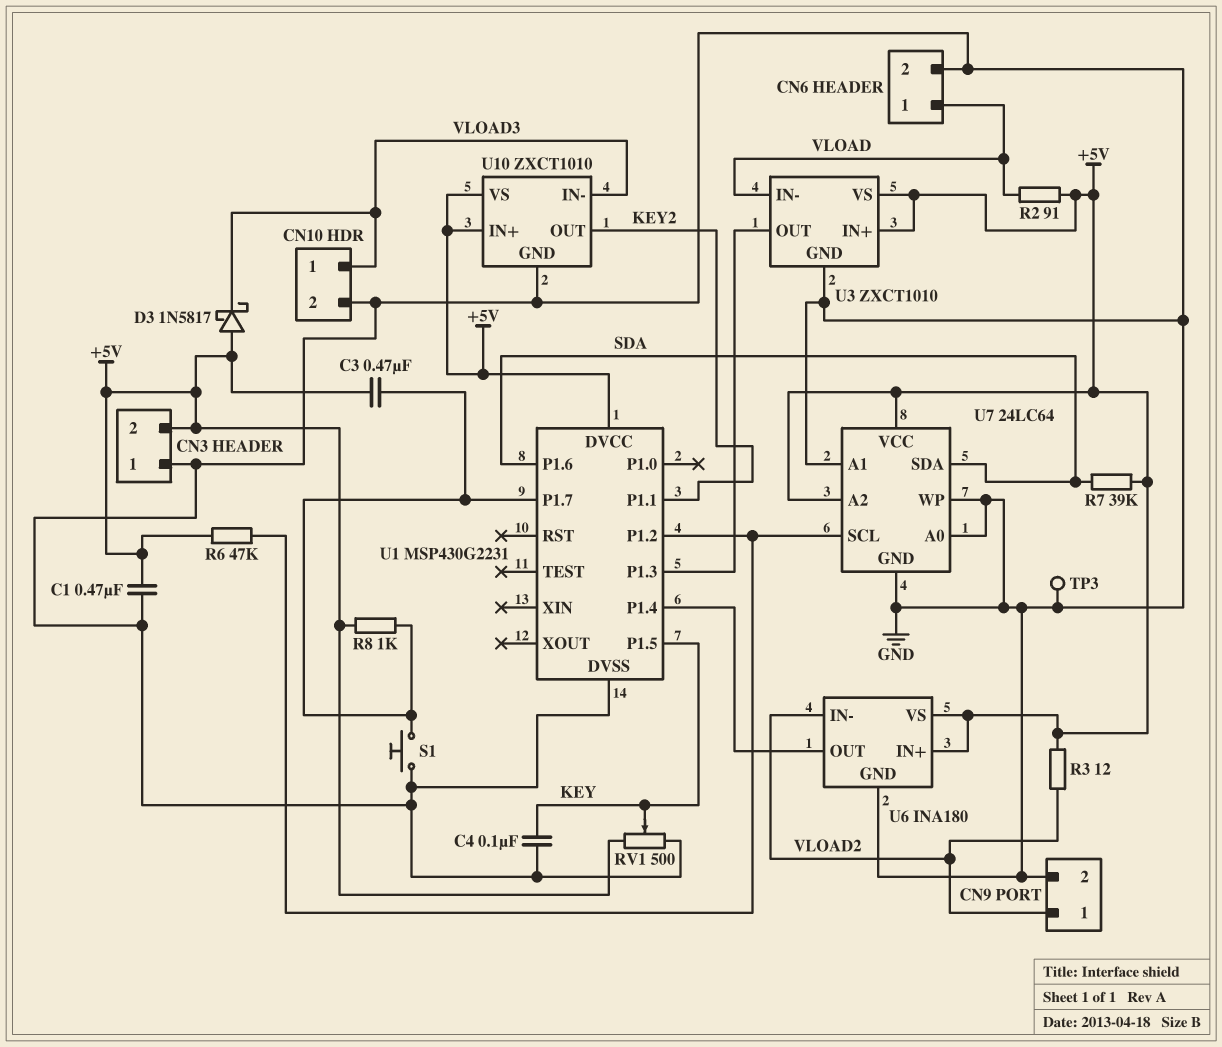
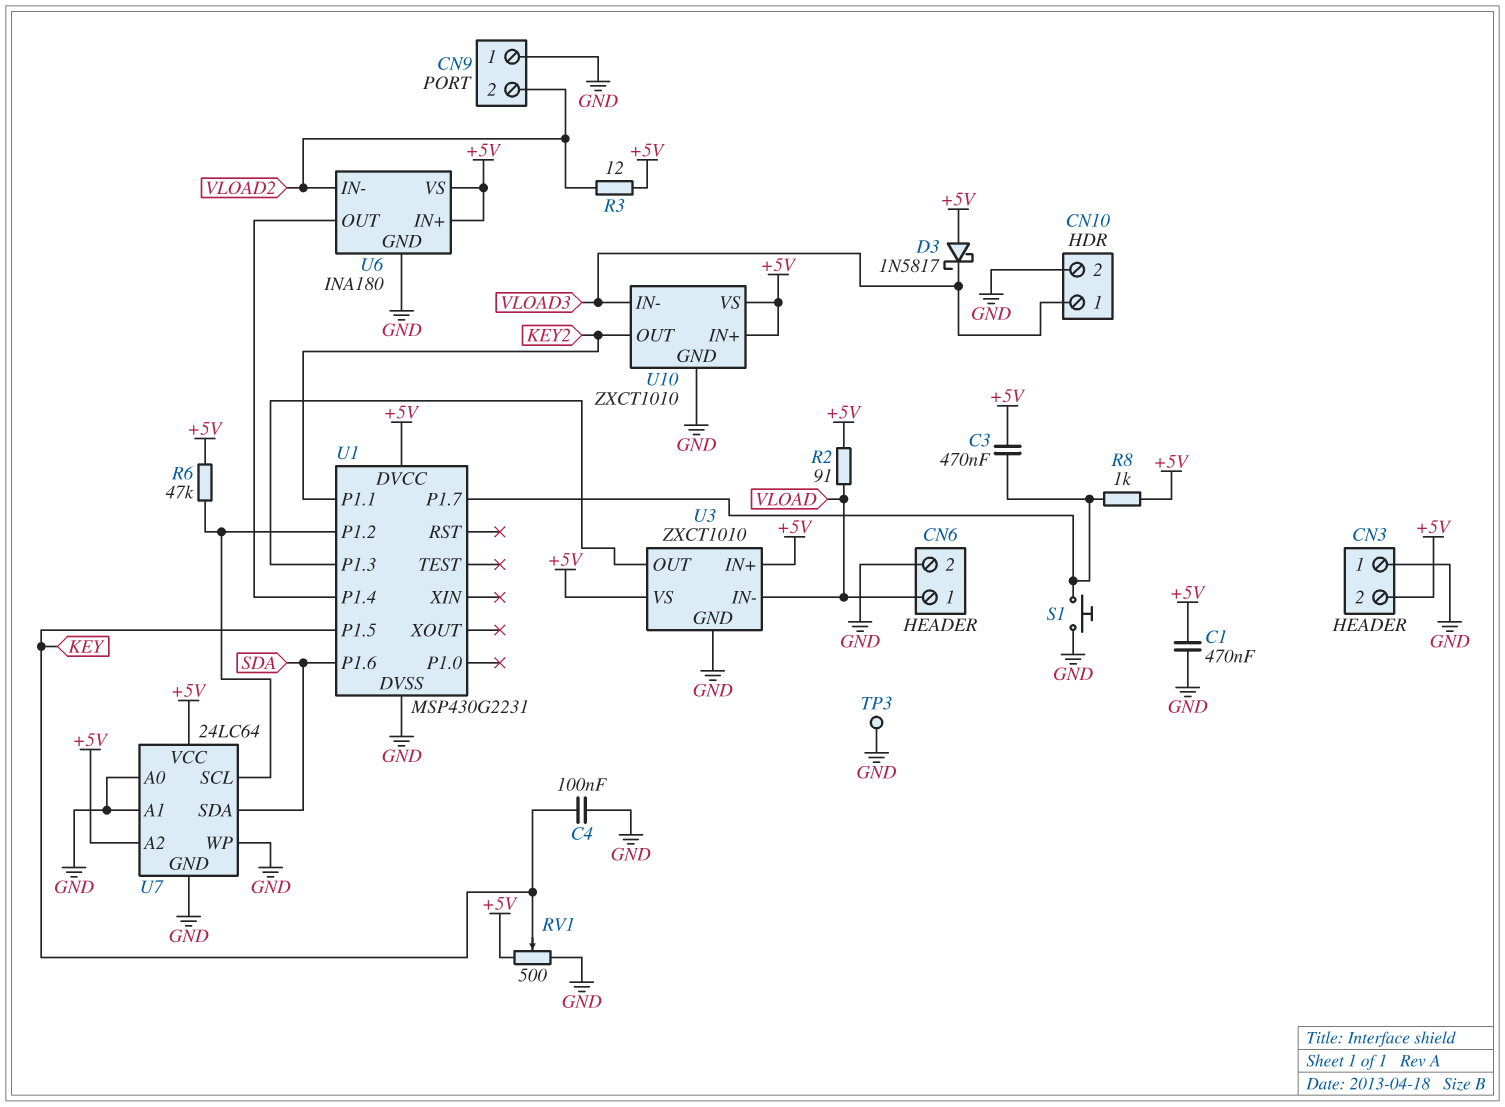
CN9 pin 1: VLOAD2 -> GND
CN9 pin 2: GND -> VLOAD2
R7: 39k (+5V, SDA) -> none

